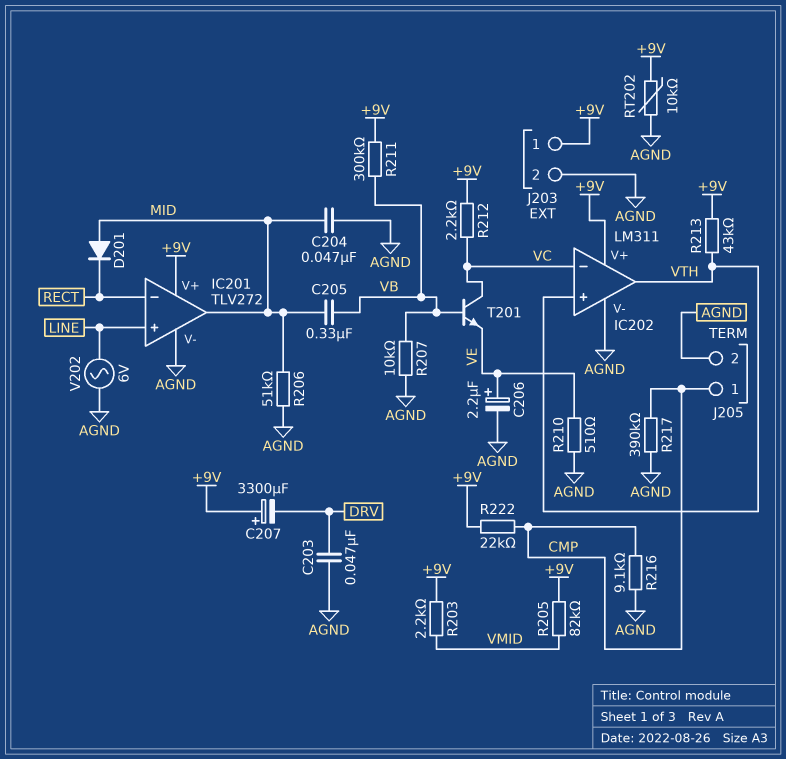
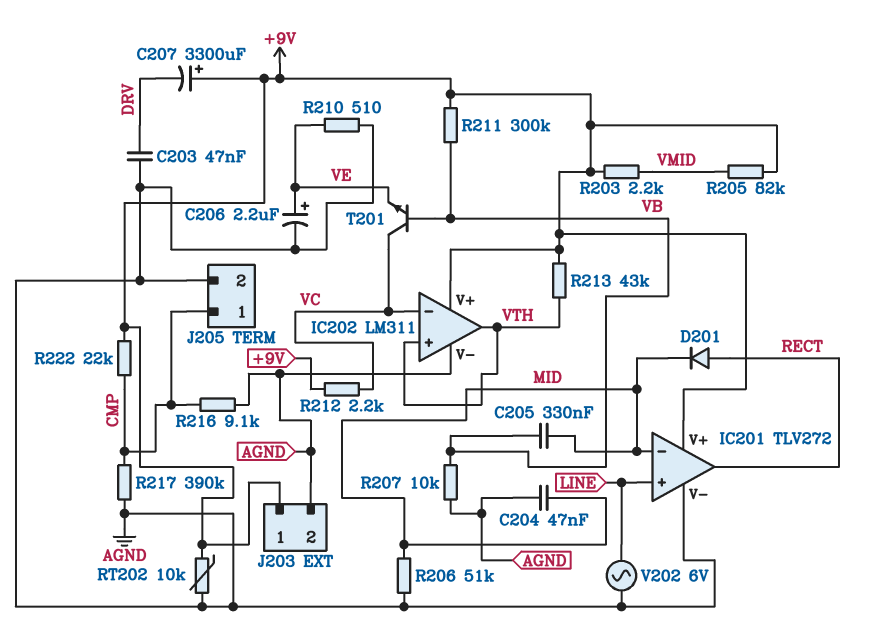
D201: diode (A MID, K RECT) -> diode (A RECT, K MID)
IC201 pin in-: RECT -> MID
IC201 pin out: MID -> RECT

